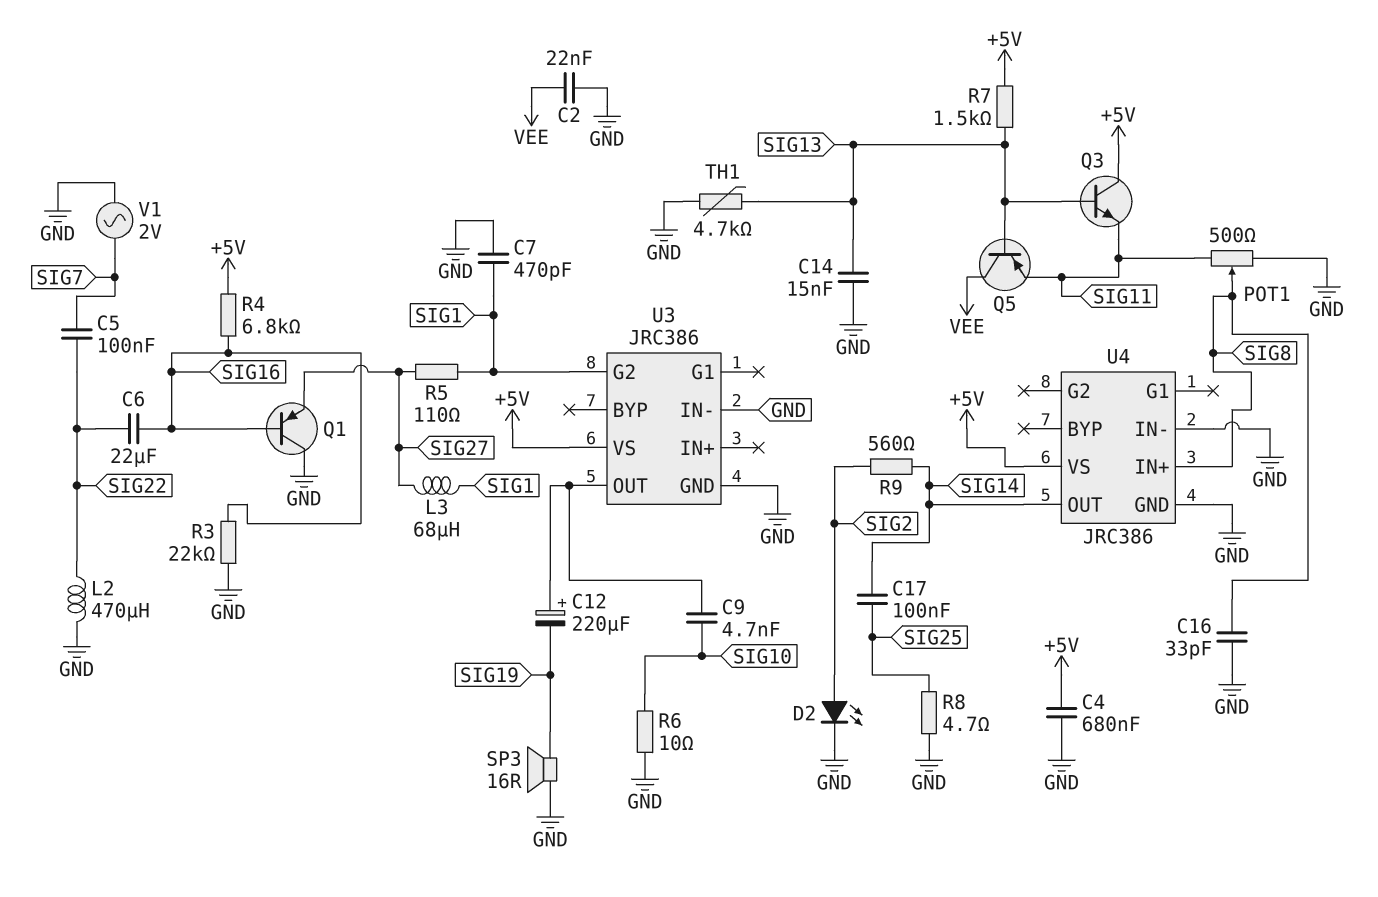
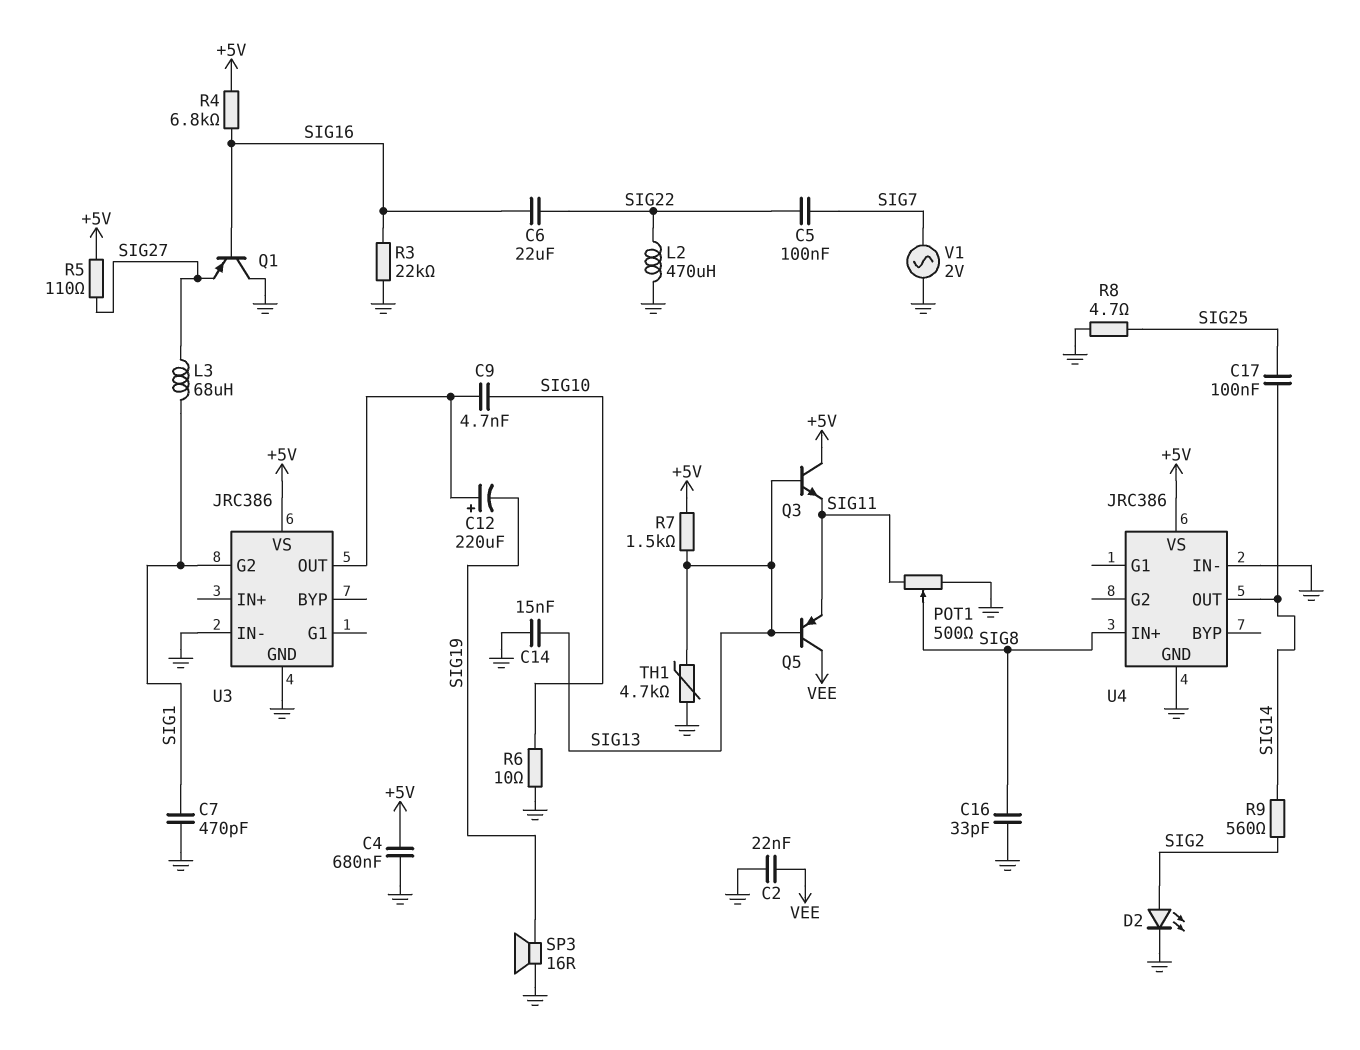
R5: 110 (SIG1, SIG27) -> 110 (+5V, SIG27)

